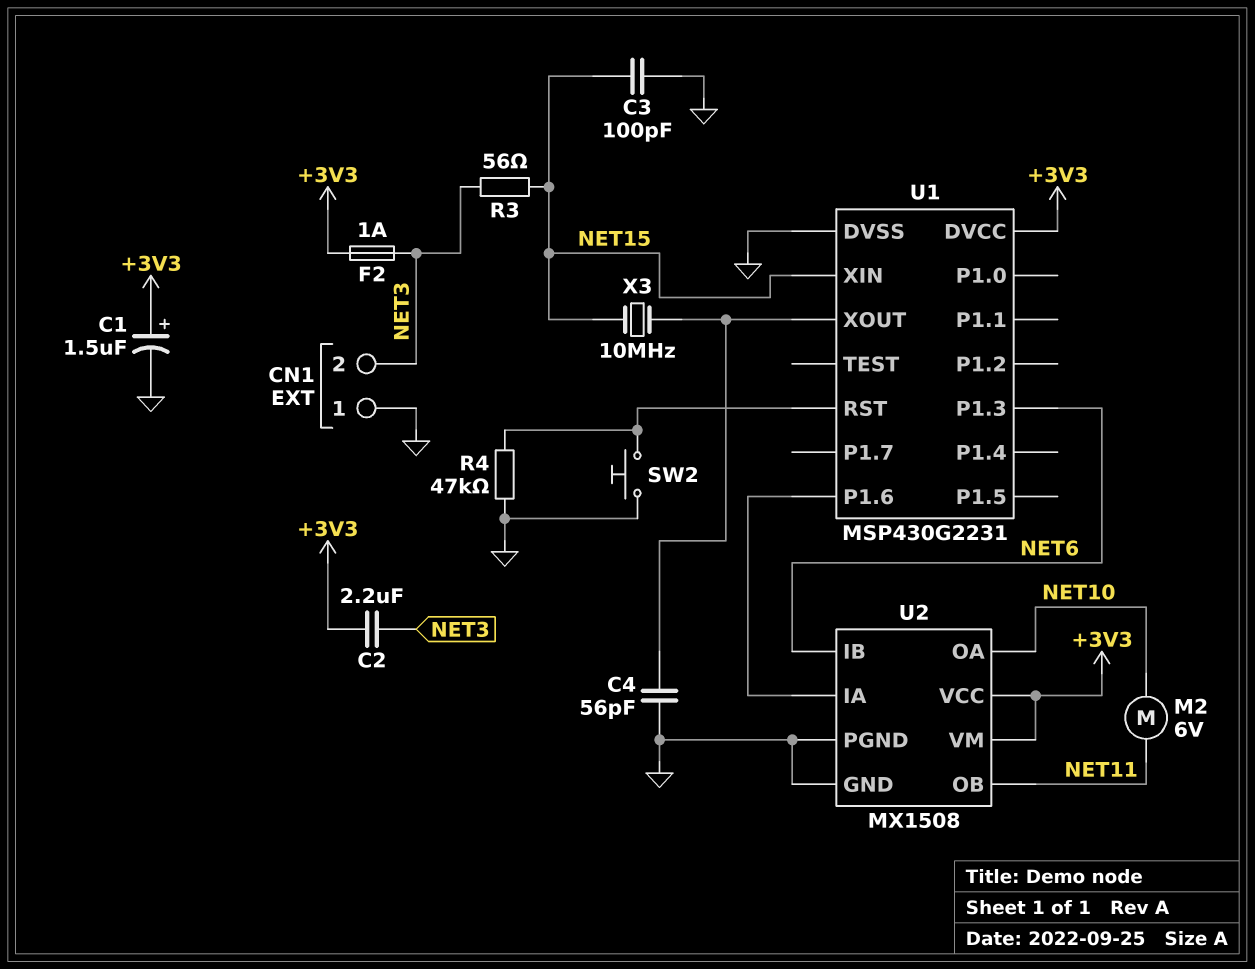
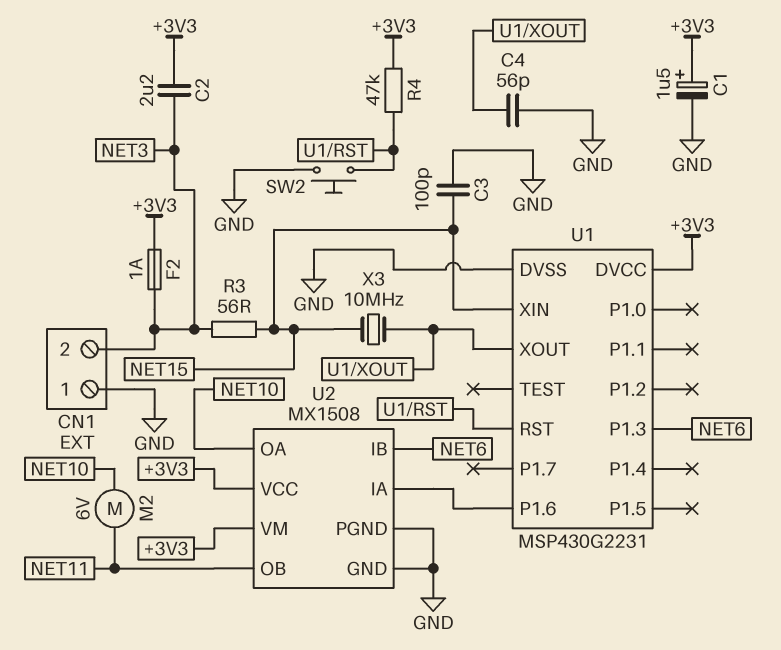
R4: 47k (GND, U1/RST) -> 47k (+3V3, U1/RST)

